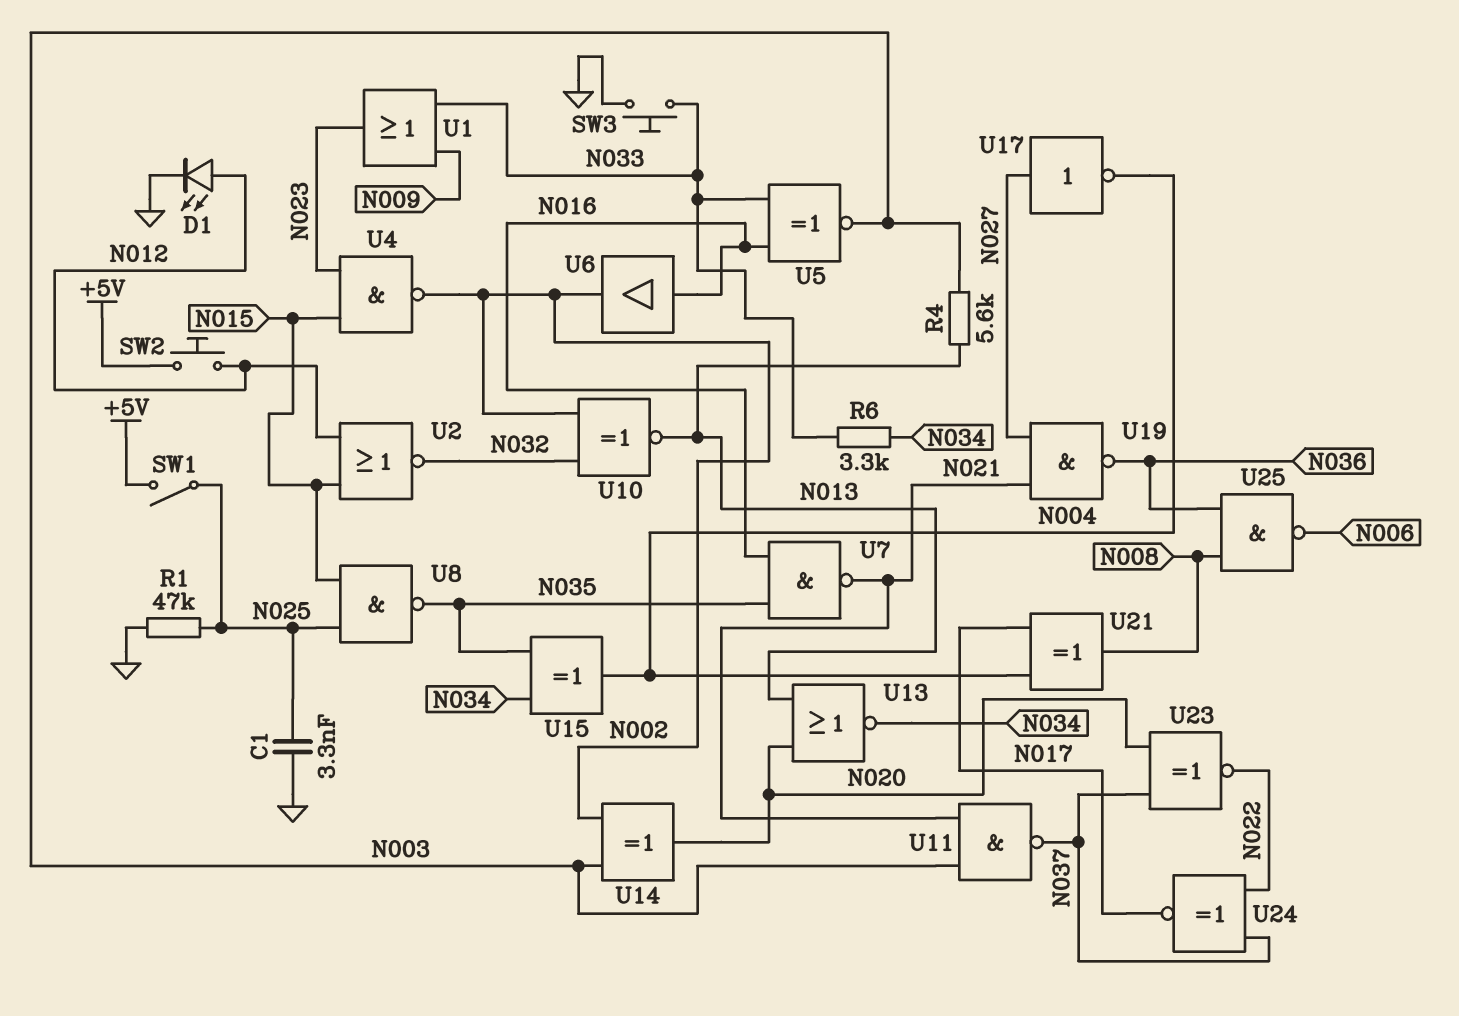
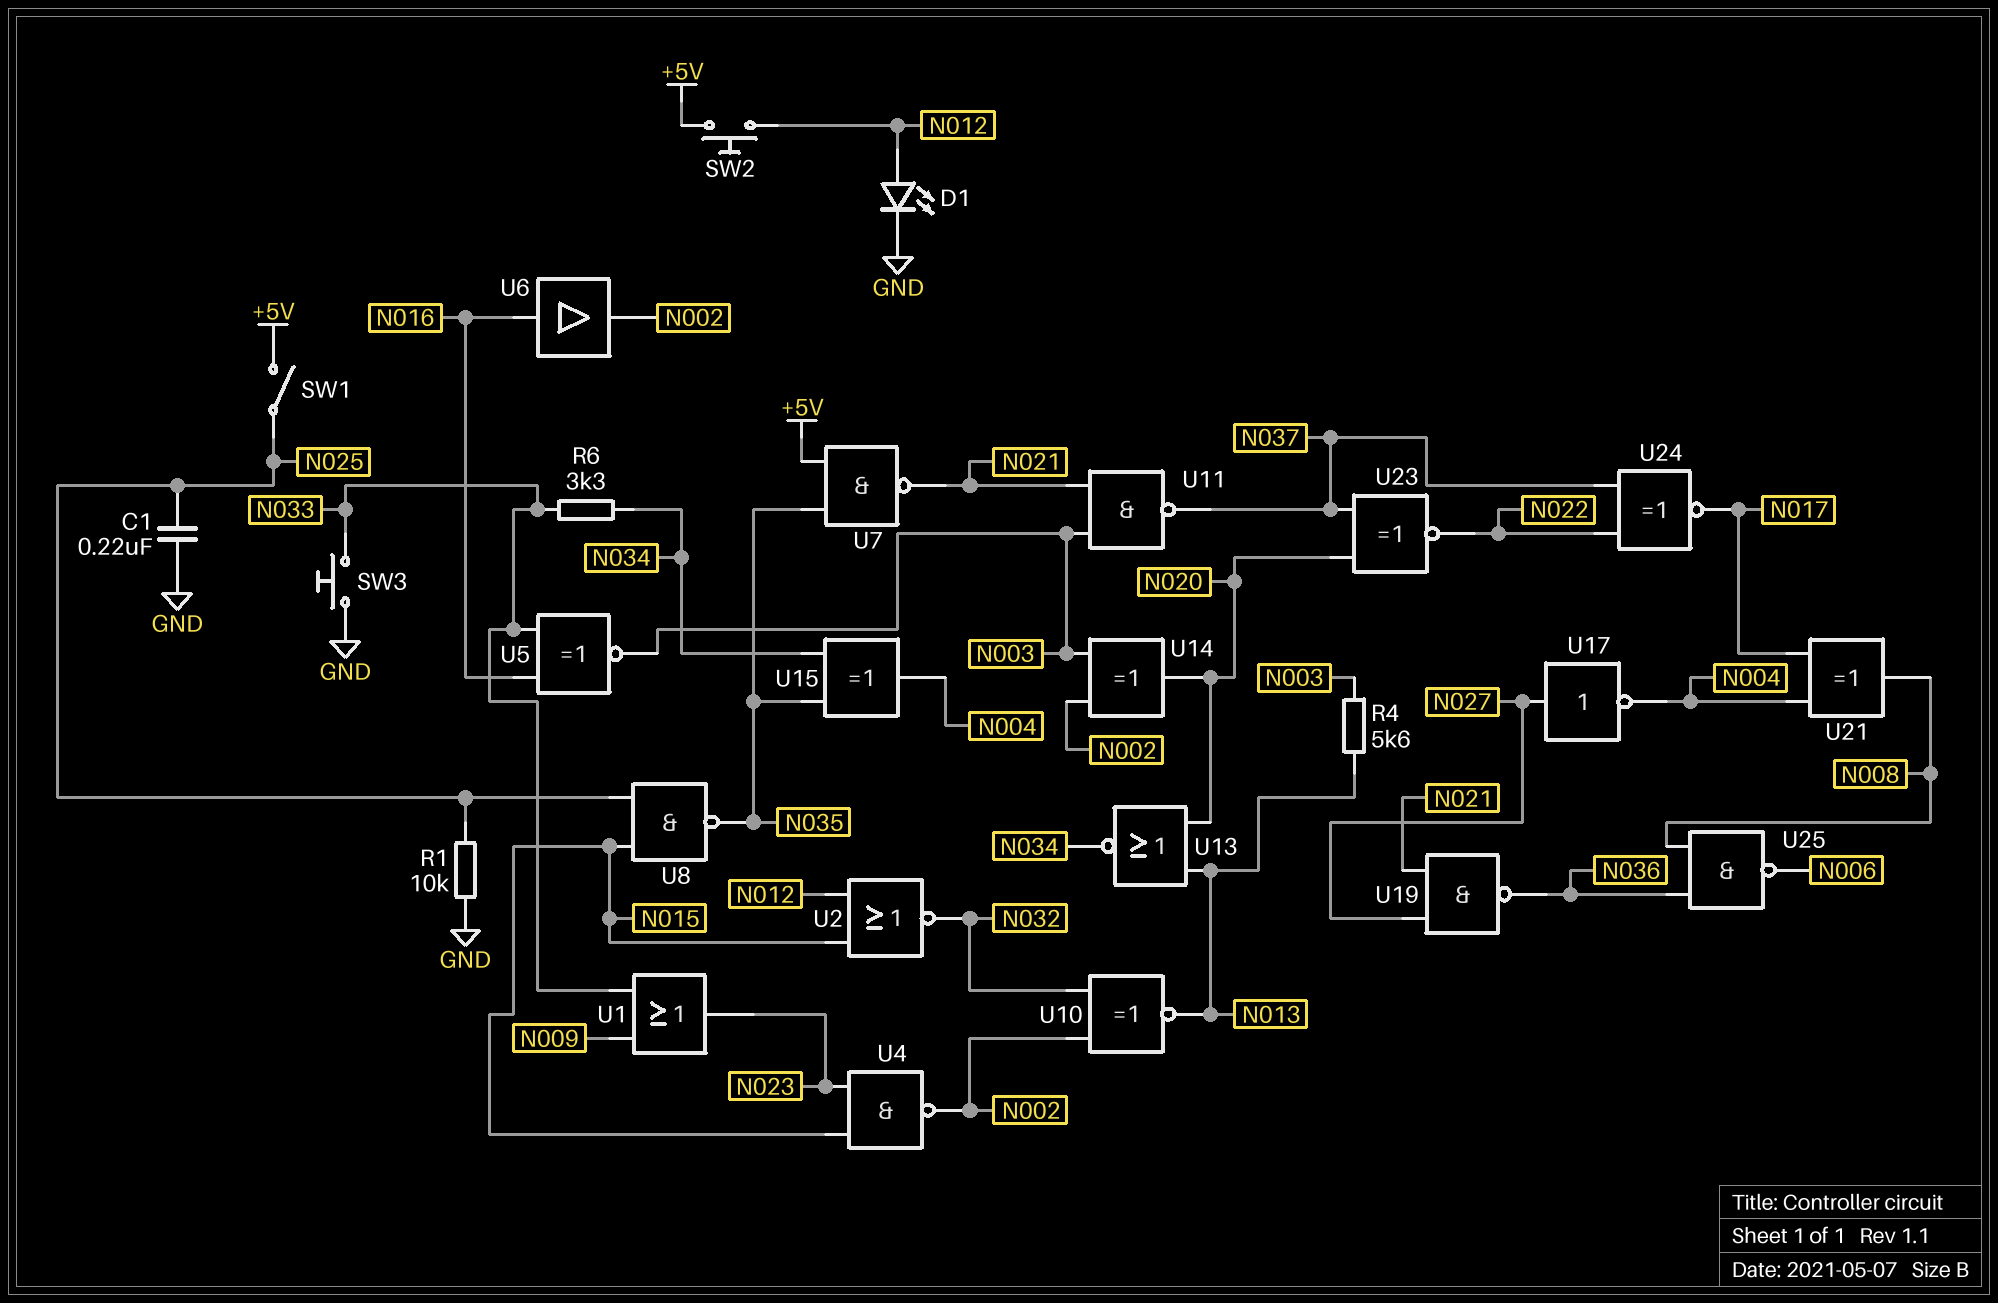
C1: 3.3nF (GND, N025) -> 220nF (GND, N025)
R1: 47k (GND, N025) -> 10k (GND, N025)
U7: NAND (in N016, in N035, out N021) -> NAND (in +5V, in N035, out N021)

